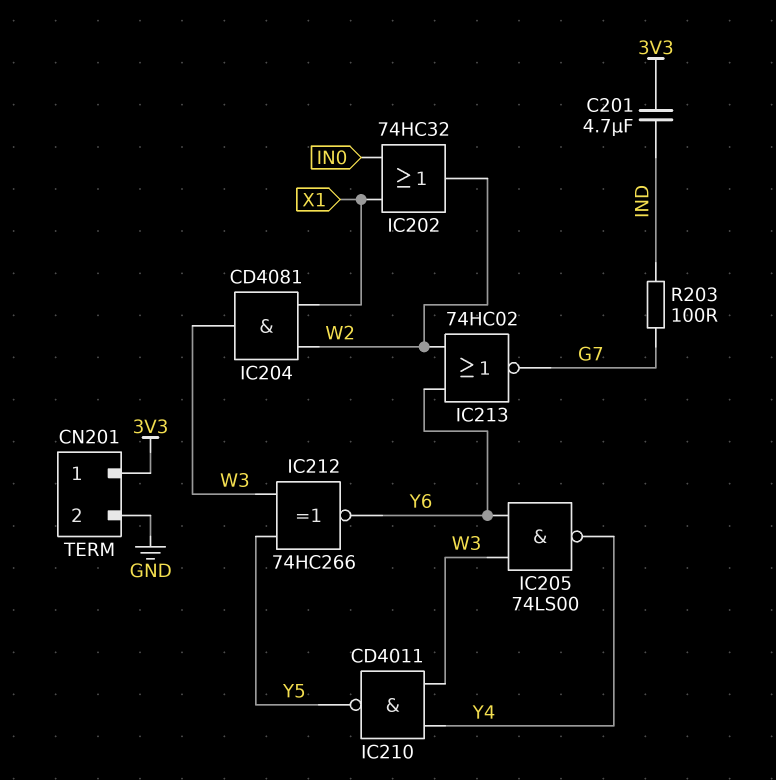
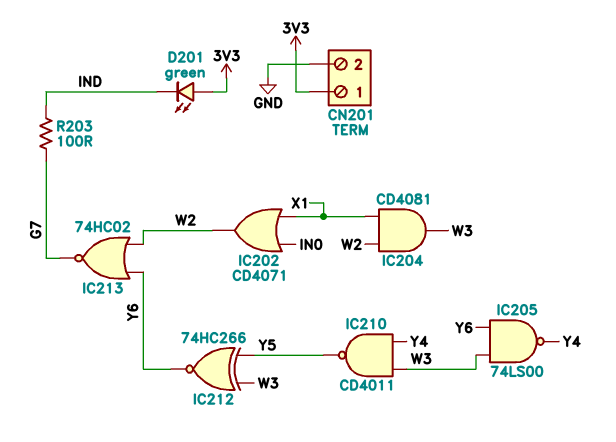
C201: 4.7uF (3V3, IND) -> none
D201: none -> LED green (A 3V3, K IND)
IC202: OR 74HC32 (in IN0, in X1, out W2) -> OR CD4071 (in IN0, in X1, out W2)

